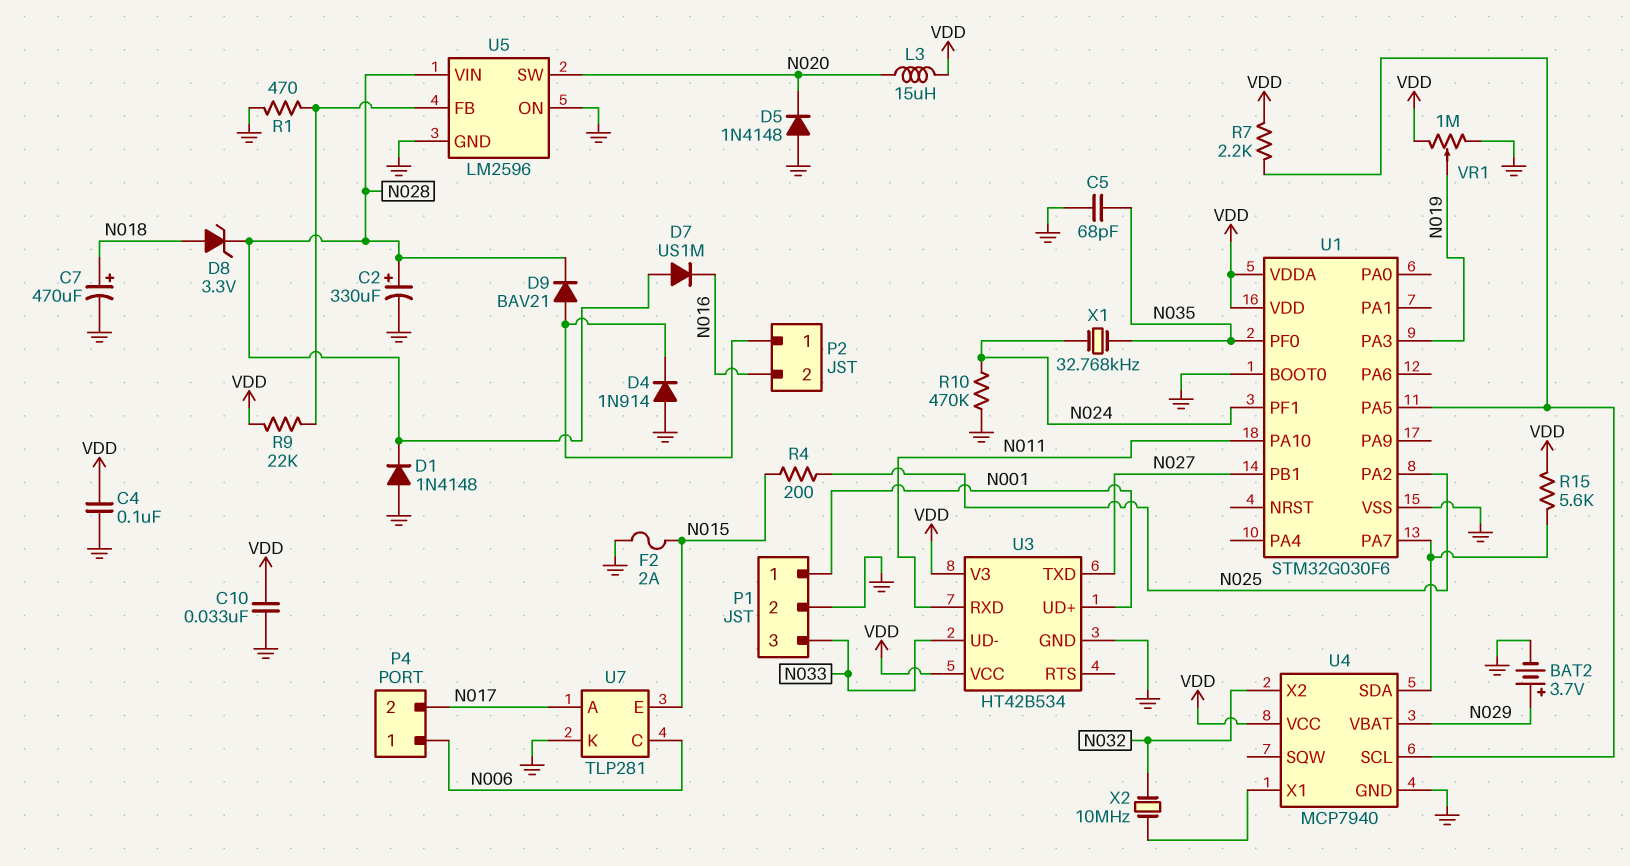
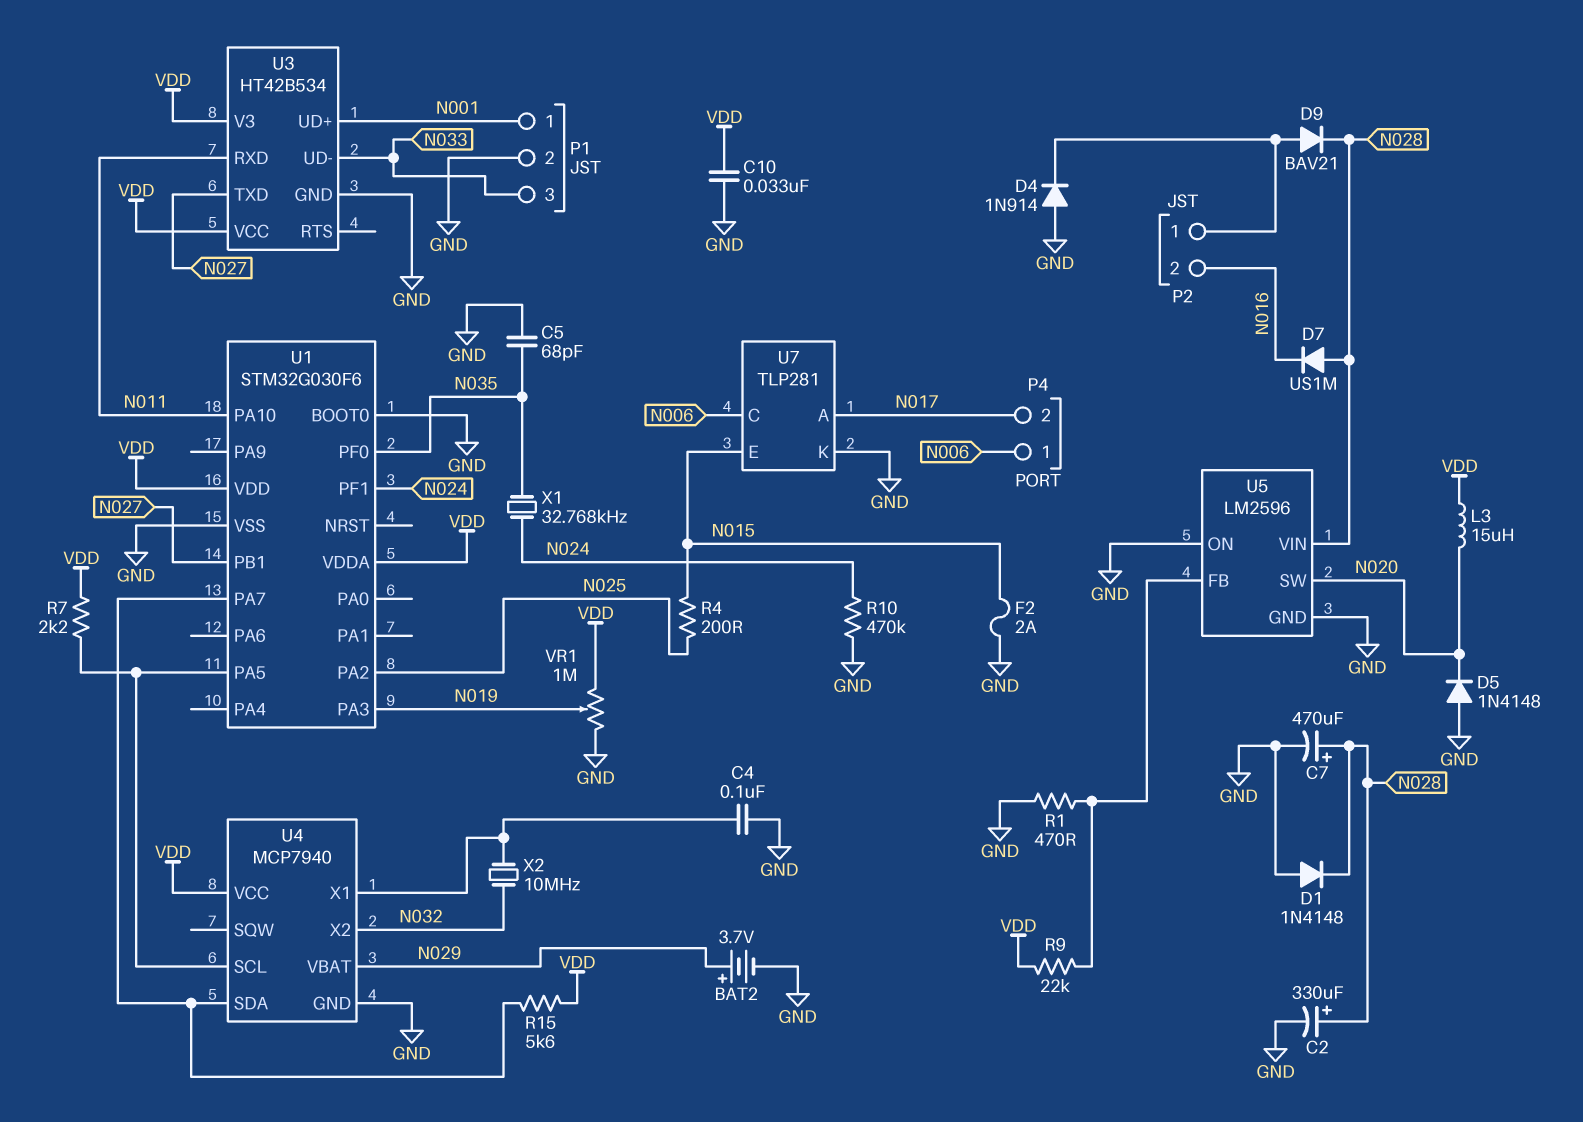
C4: 100nF (GND, VDD) -> 100nF (GND, U4/X1)
C7: 470uF (plus N018, minus GND) -> 470uF (plus N028, minus GND)
D8: zener 3.3V (A N018, K N028) -> none

